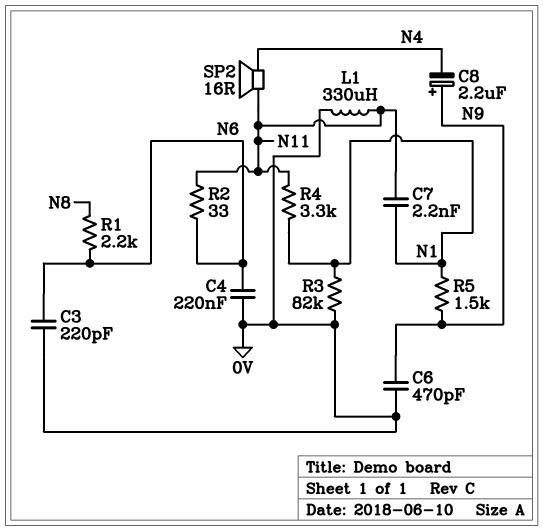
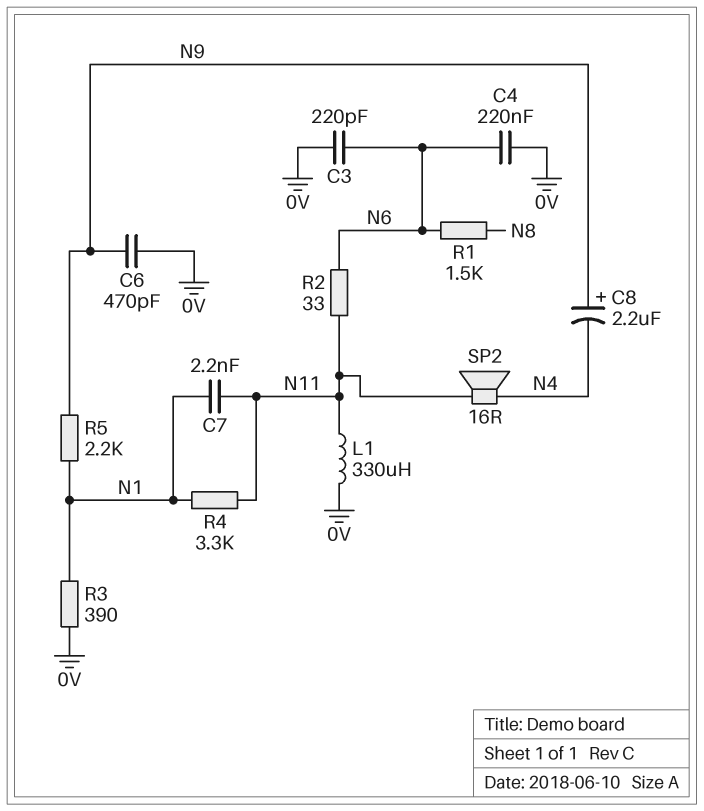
R1: 2.2k (N6, N8) -> 1.5k (N6, N8)
R3: 82k (0V, N1) -> 390 (0V, N1)
R5: 1.5k (N1, N9) -> 2.2k (N1, N9)

